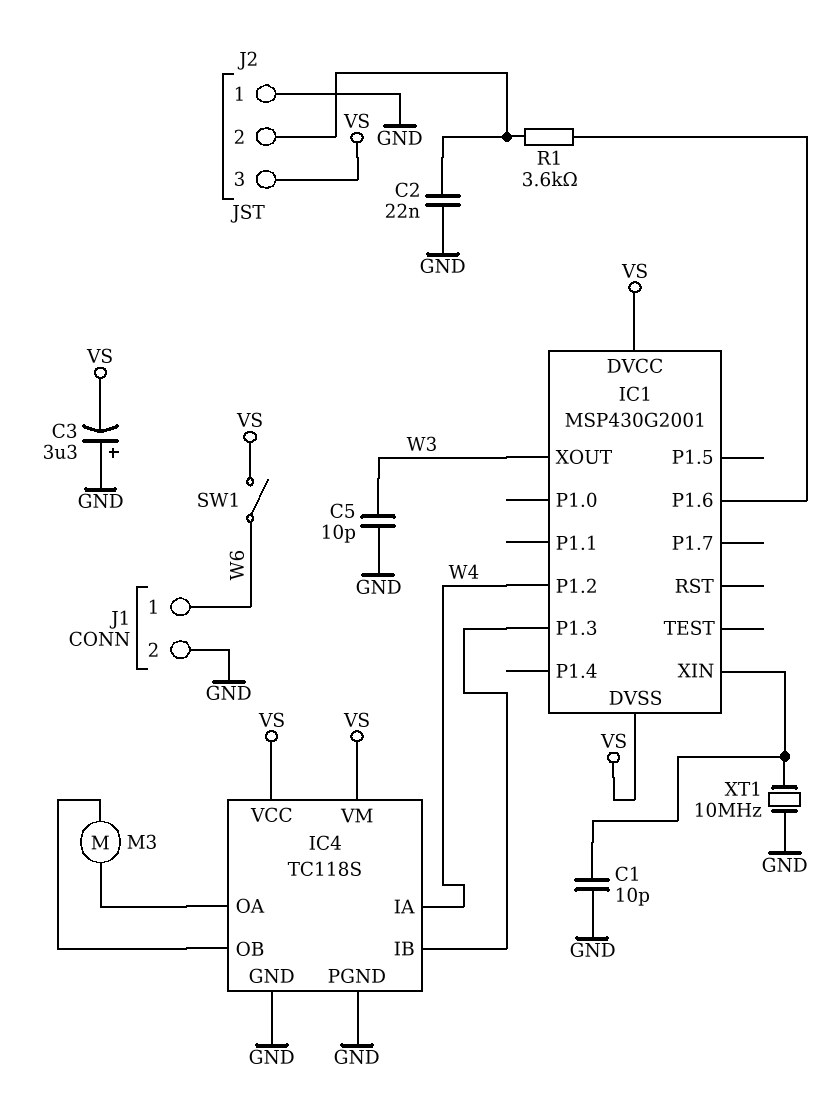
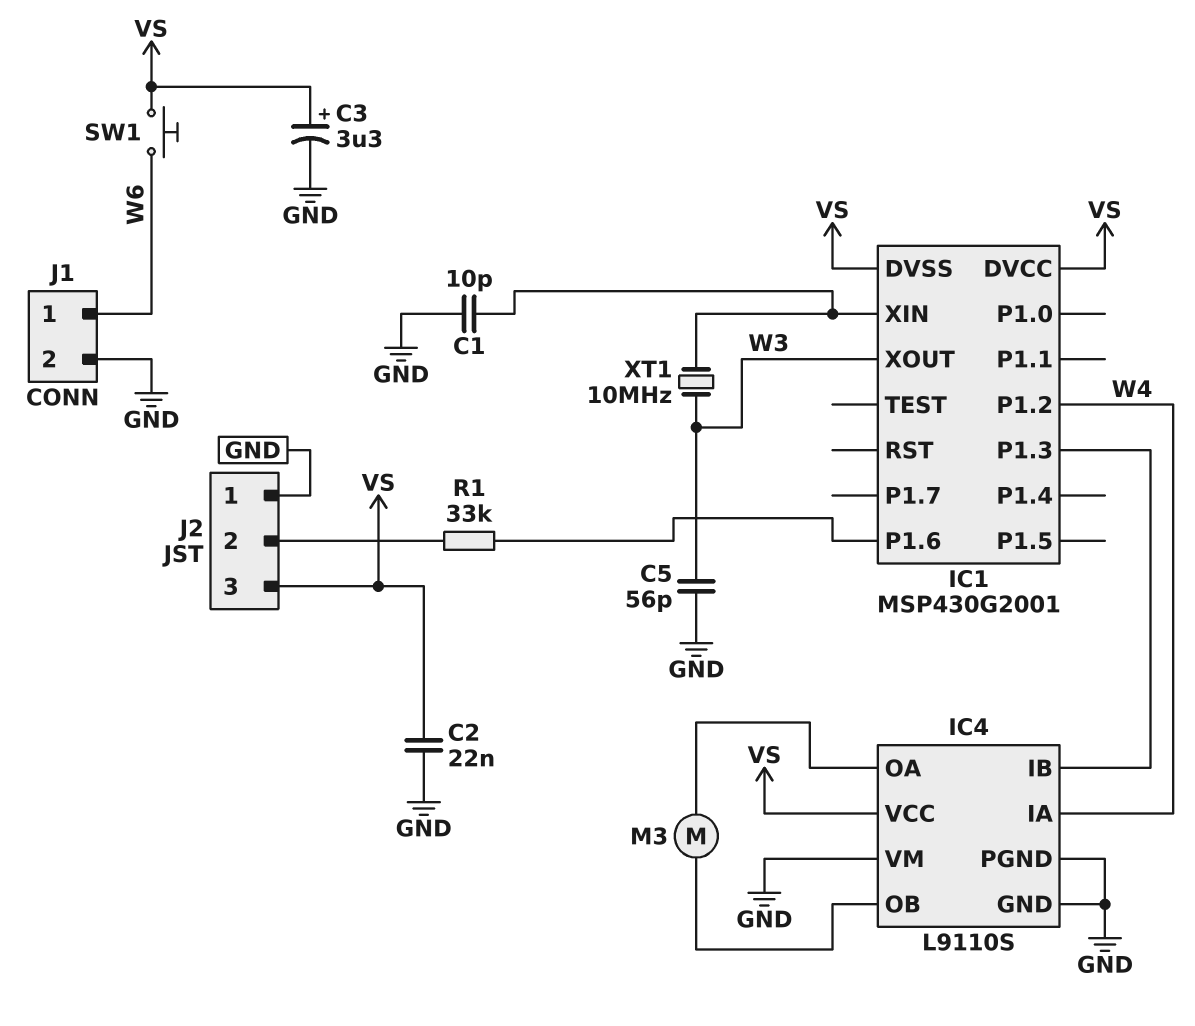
C2: 22nF (GND, J2/2) -> 22nF (GND, VS)
C3: 3.3uF (plus GND, minus VS) -> 3.3uF (plus VS, minus GND)
C5: 10pF (GND, W3) -> 56pF (GND, W3)
IC4: TC118S -> L9110S
IC4 pin VM: VS -> GND
R1: 3.6k (IC1/P1.6, J2/2) -> 33k (IC1/P1.6, J2/2)
SW1: switch (VS, W6) -> button (VS, W6)
XT1: 10MHz (GND, IC1/XIN) -> 10MHz (IC1/XIN, W3)

